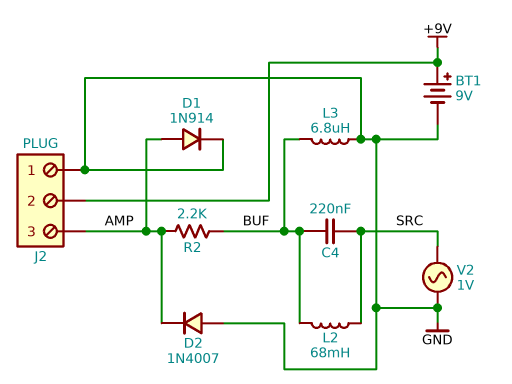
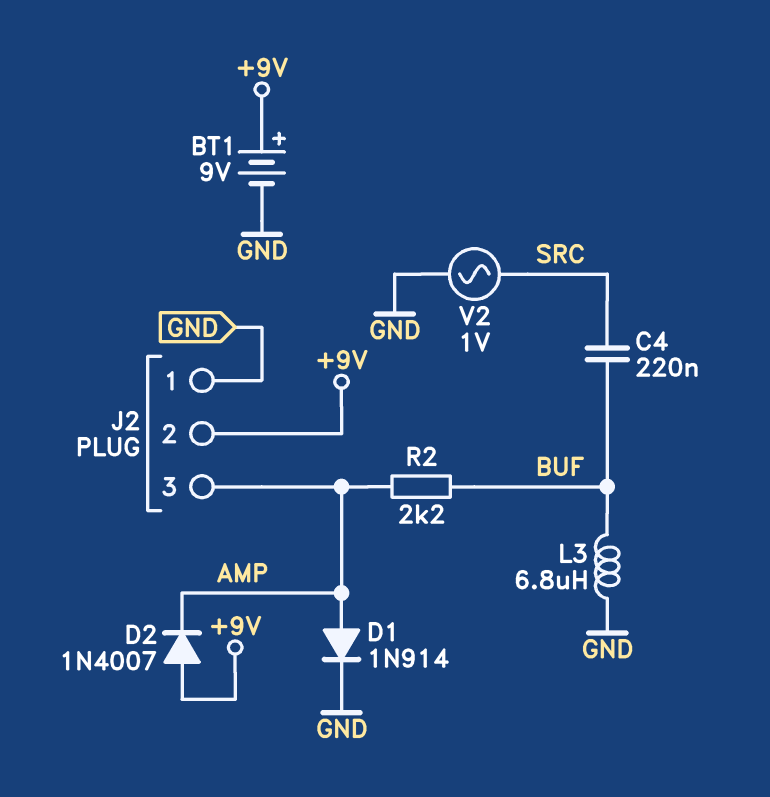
D2: diode 1N4007 (A GND, K AMP) -> diode 1N4007 (A +9V, K AMP)
L2: 68mH (BUF, SRC) -> none

